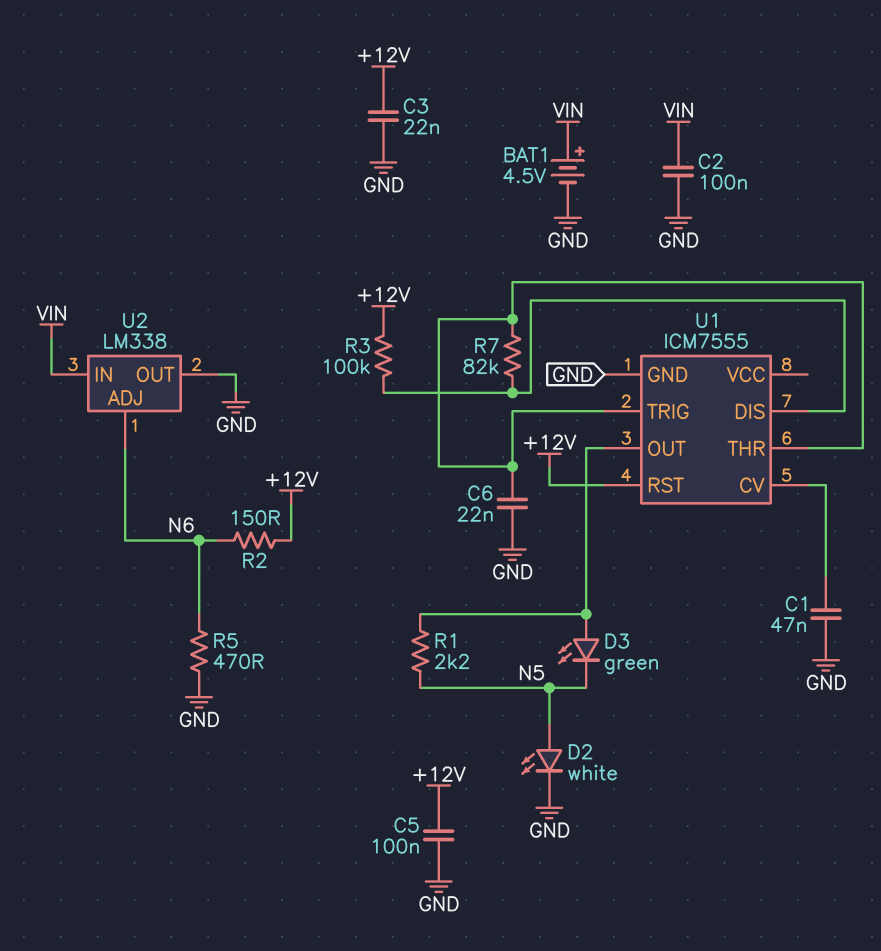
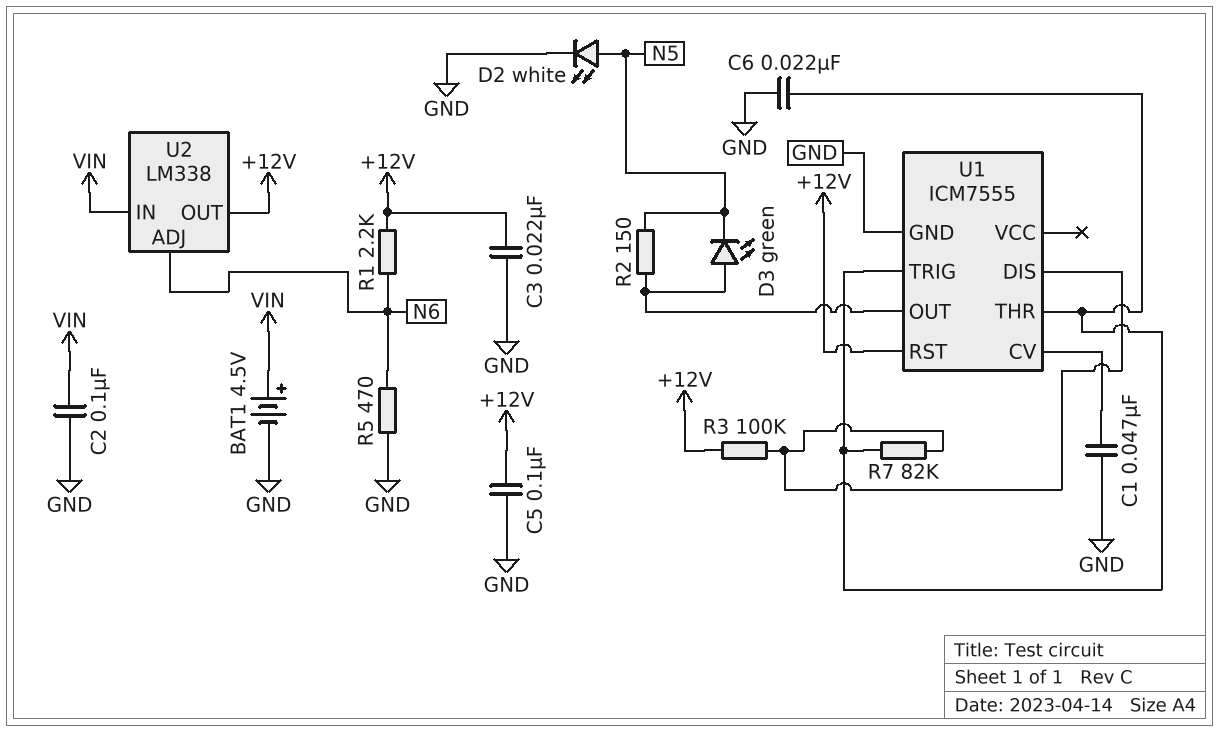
R1: 2.2k (N5, U1/OUT) -> 2.2k (+12V, N6)
R2: 150 (+12V, N6) -> 150 (N5, U1/OUT)
U2 pin OUT: GND -> +12V

